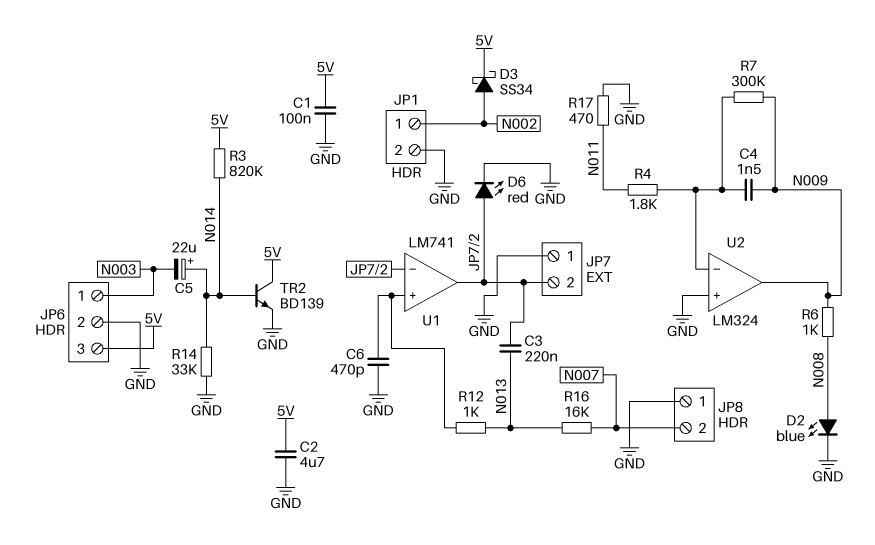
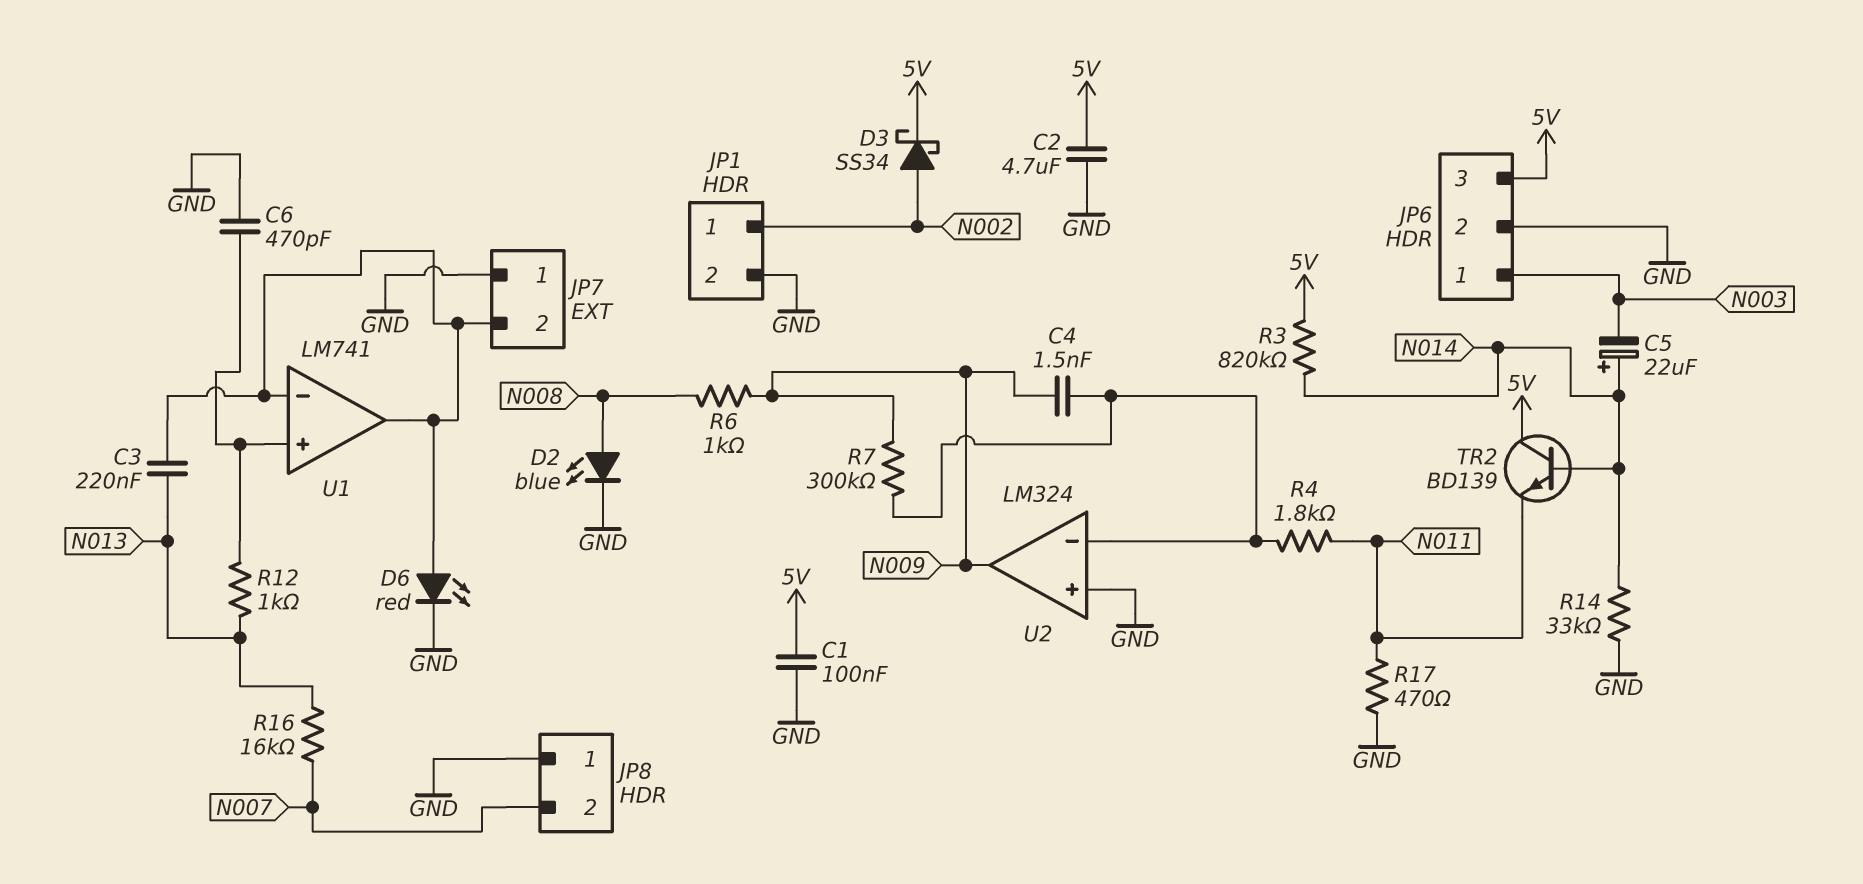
TR2: NPN BD139 (B N014, C 5V, E GND) -> NPN BD139 (B N014, C 5V, E N011)

